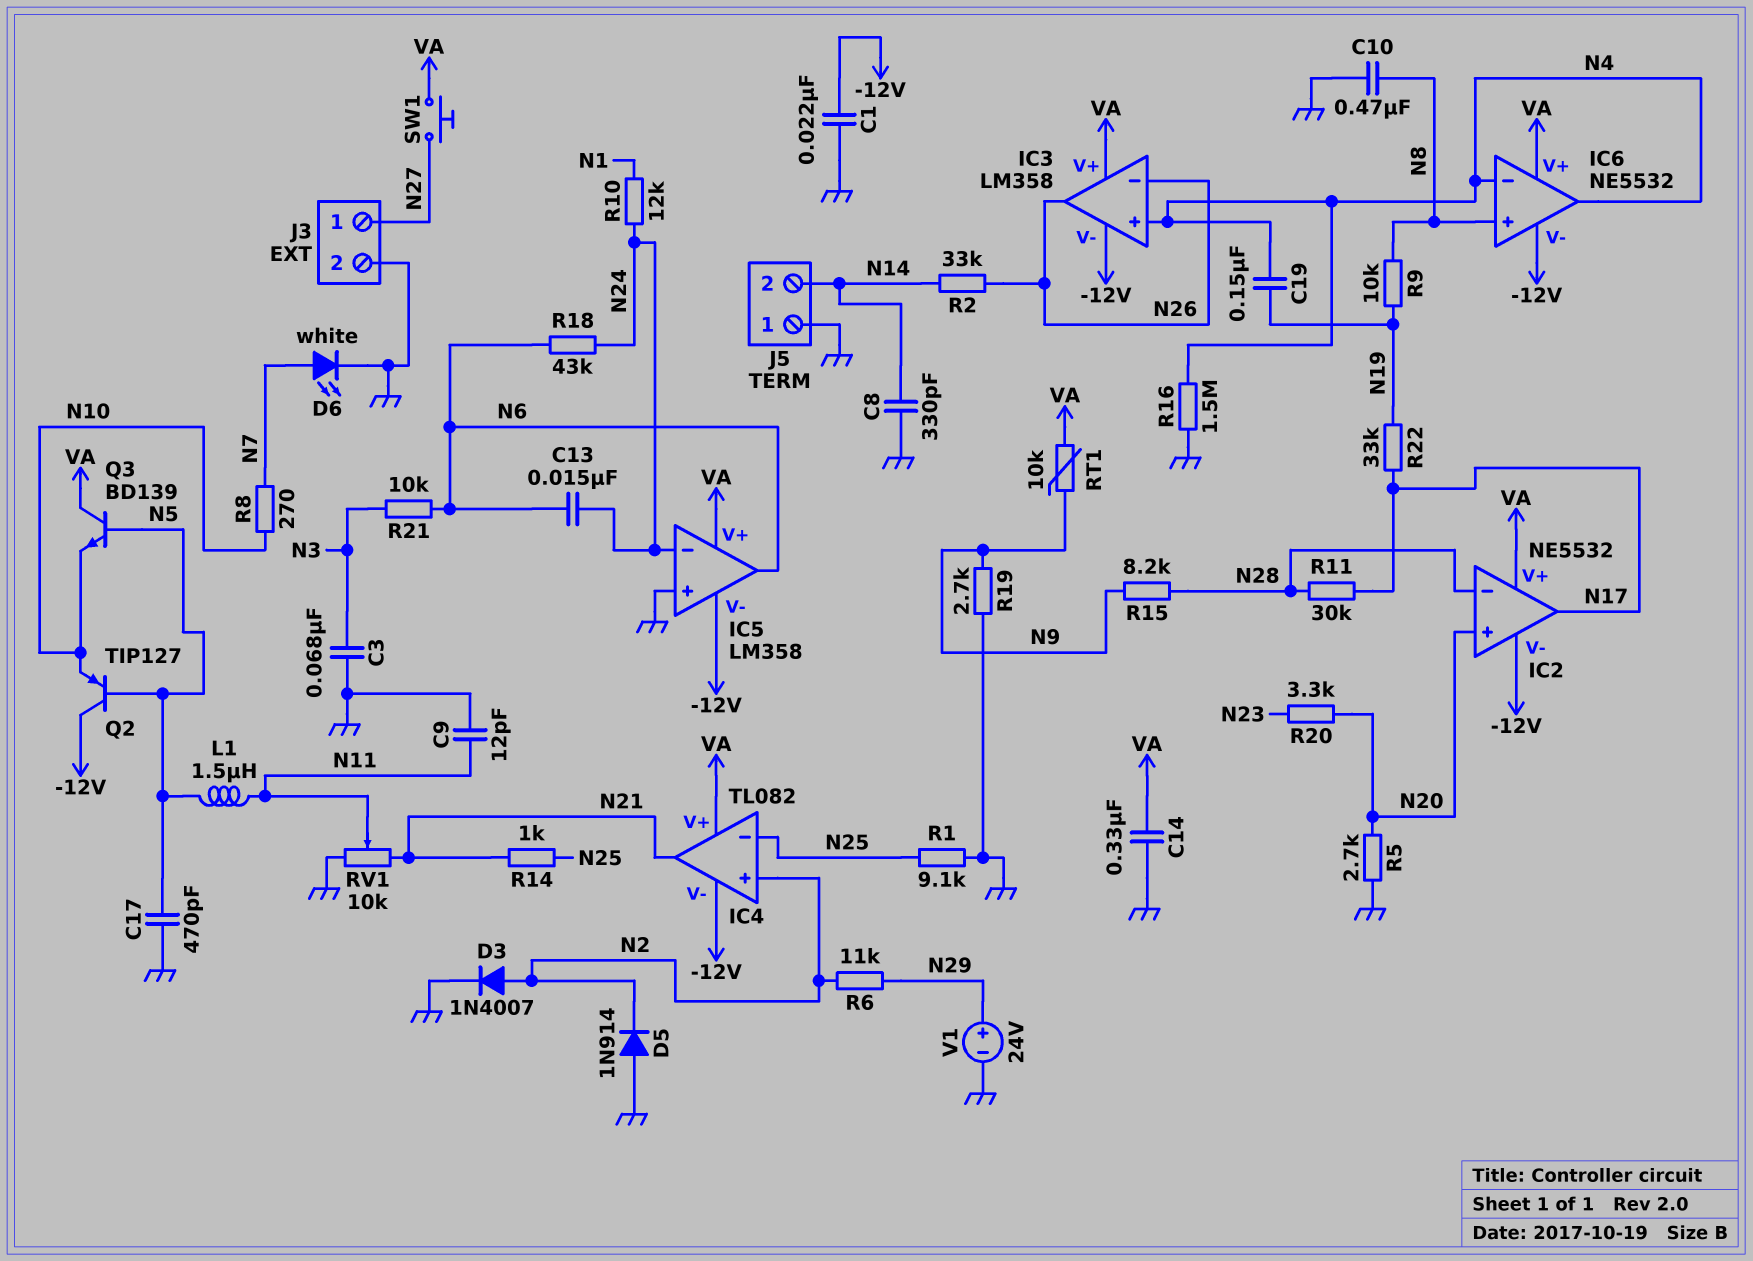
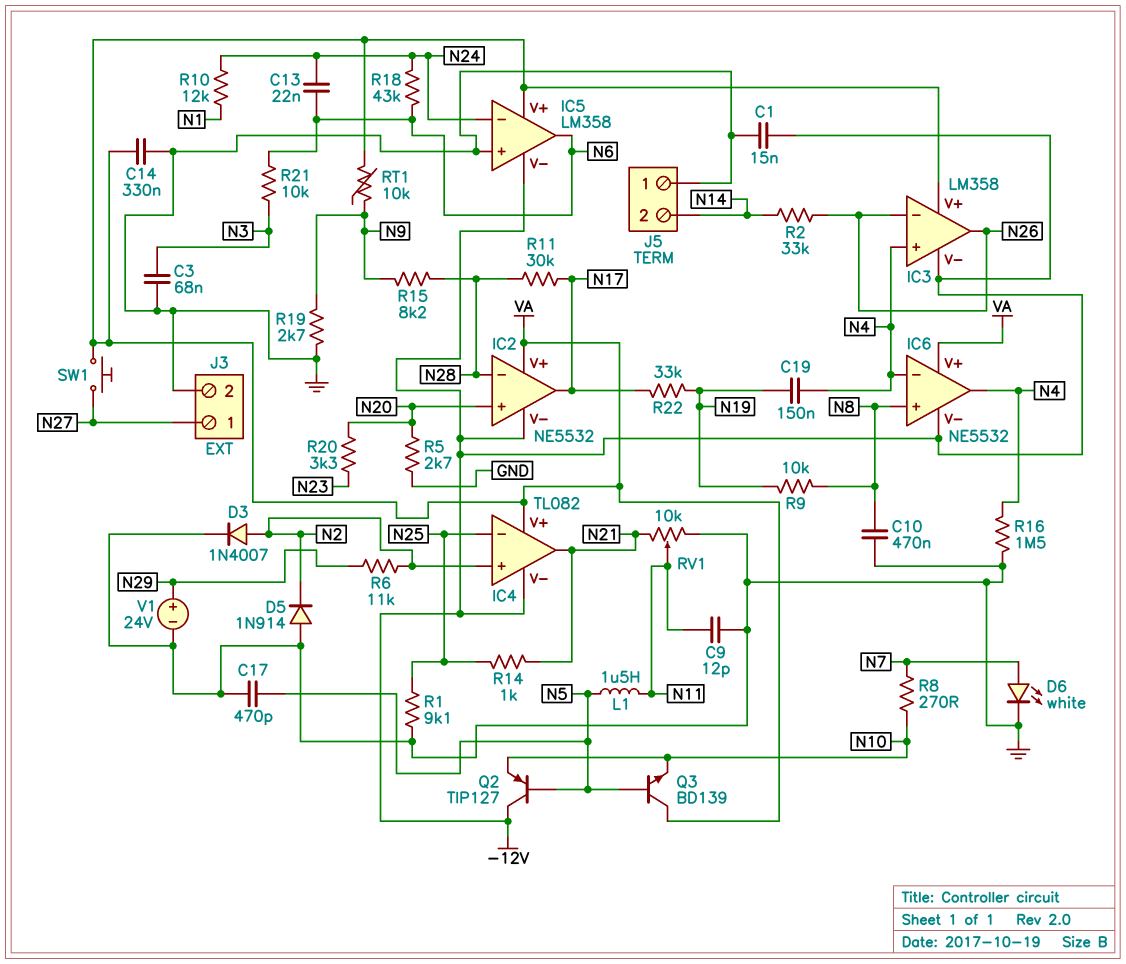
C1: 22nF (-12V, GND) -> 15nF (-12V, GND)
C8: 330pF (GND, N14) -> none
C13: 15nF (N6, N24) -> 22nF (N6, N24)

